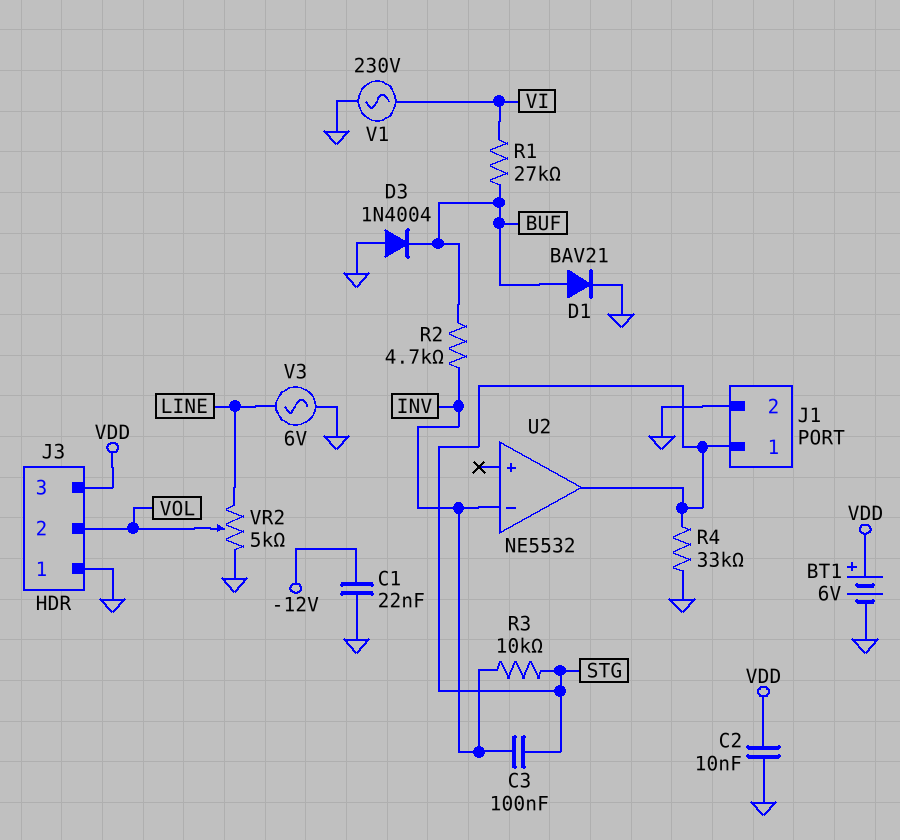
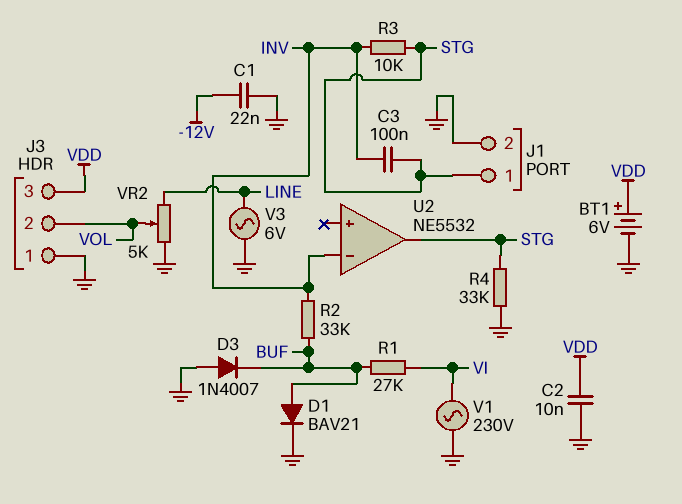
D3: diode 1N4004 (A GND, K BUF) -> diode 1N4007 (A GND, K BUF)
R2: 4.7k (BUF, INV) -> 33k (BUF, INV)

